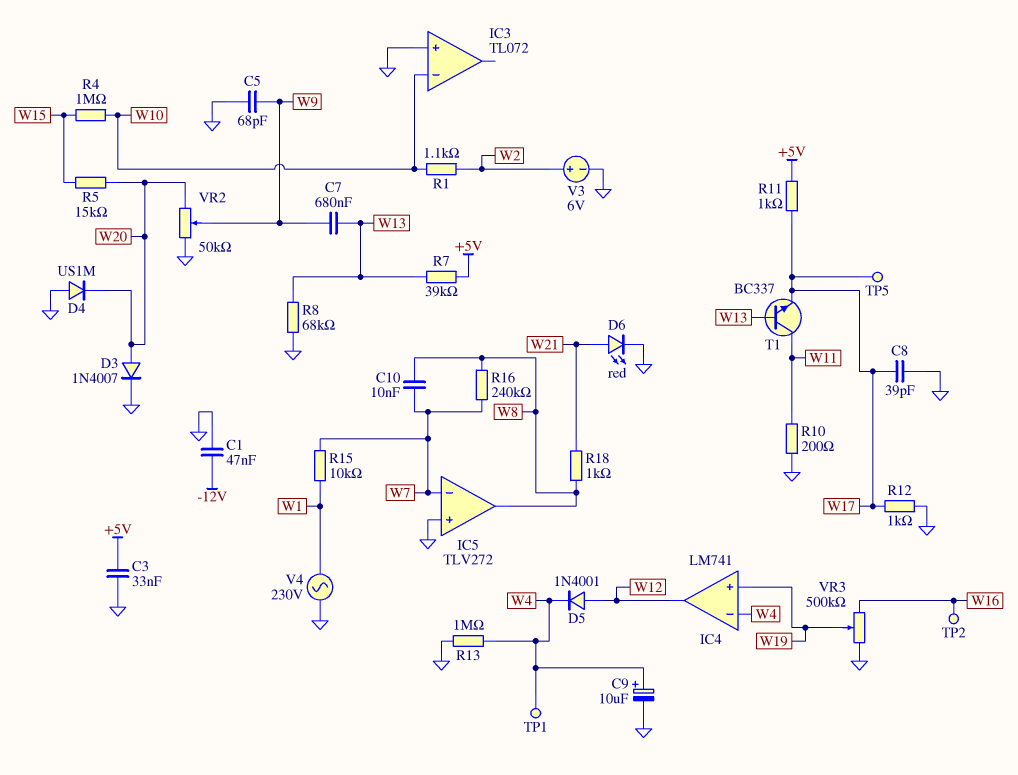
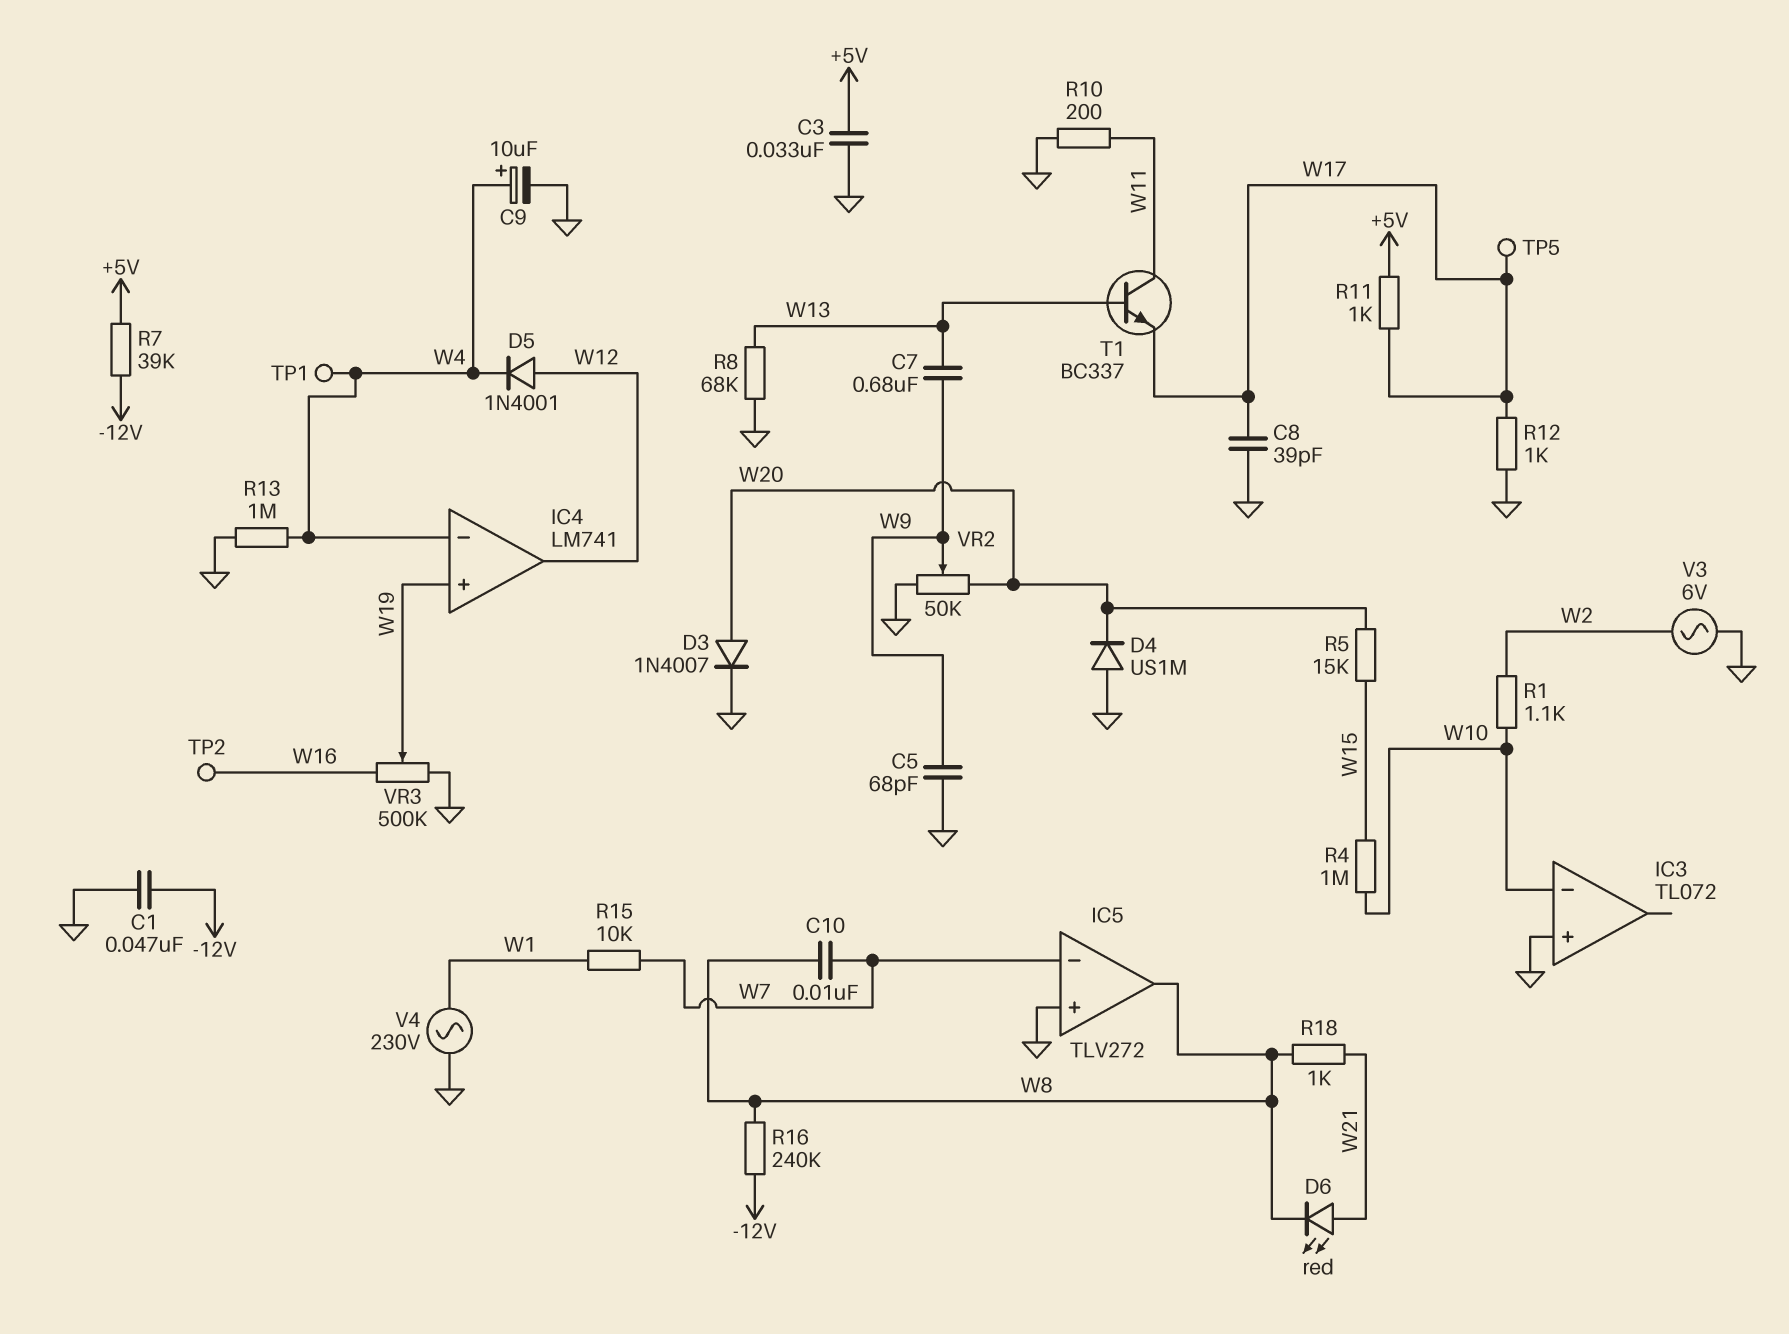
D6: LED red (A W21, K GND) -> LED red (A W21, K W8)
R7: 39k (+5V, W13) -> 39k (+5V, -12V)
R16: 240k (W7, W8) -> 240k (-12V, W8)
V3: 6V (plus W2, minus GND) -> AC 6V (GND, W2)

